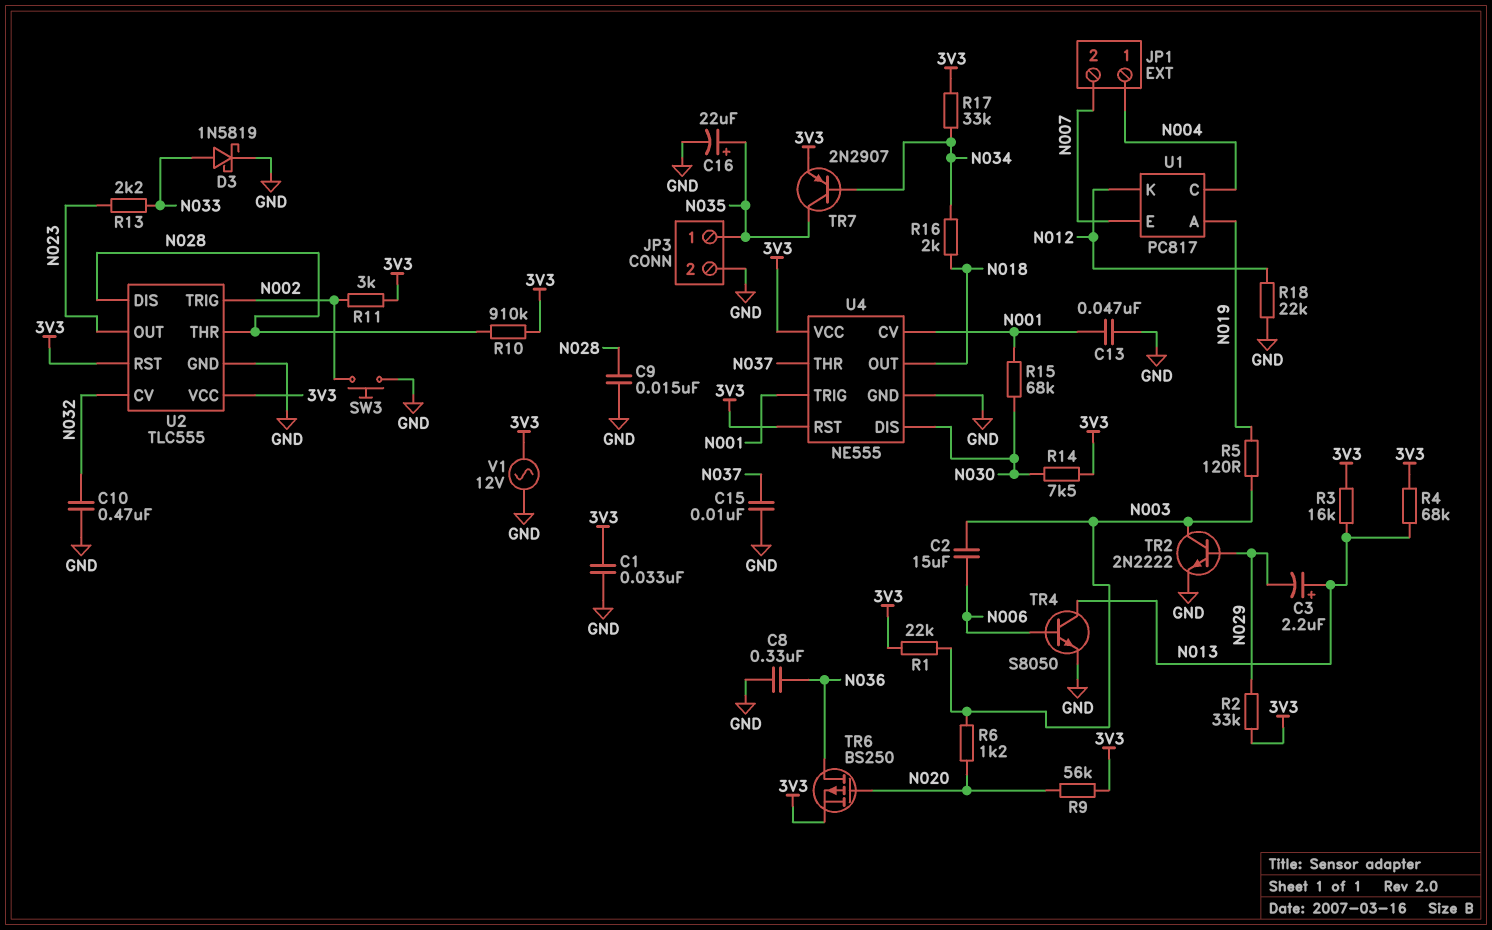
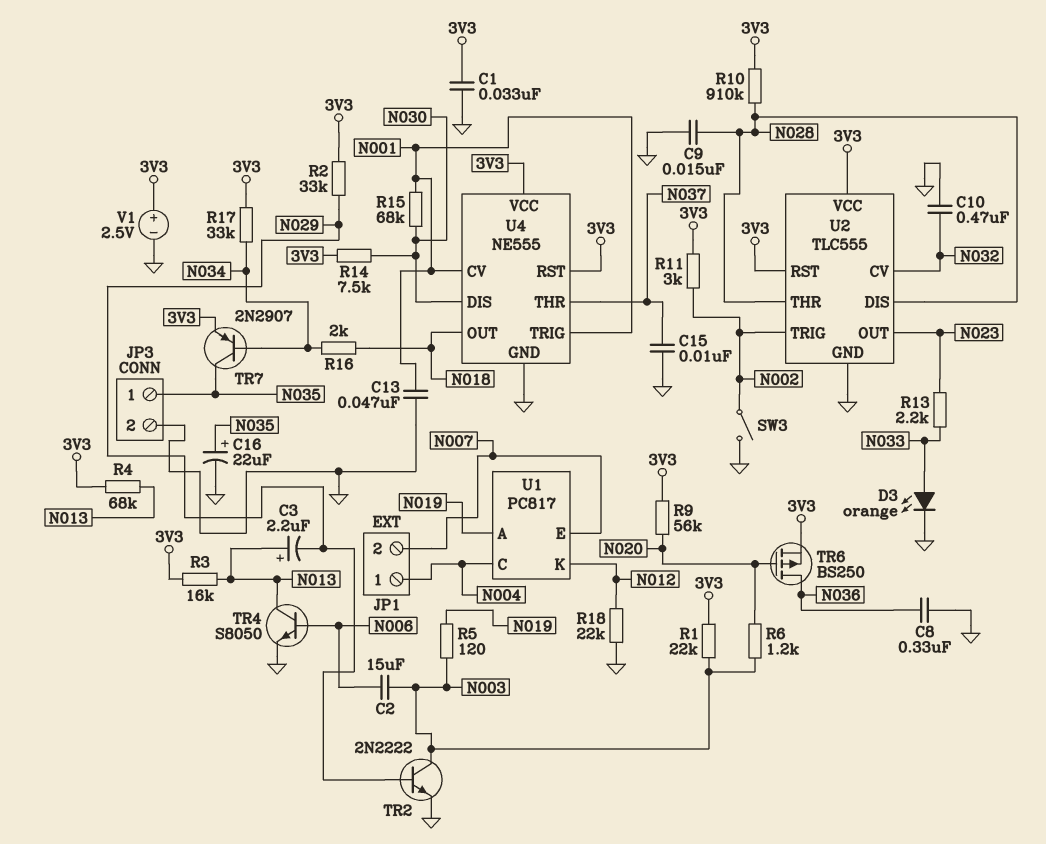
D3: schottky 1N5819 (A N033, K GND) -> LED orange (A N033, K GND)
SW3: button (GND, N002) -> switch (GND, N002)
V1: AC 12V (3V3, GND) -> 2.5V (plus 3V3, minus GND)

